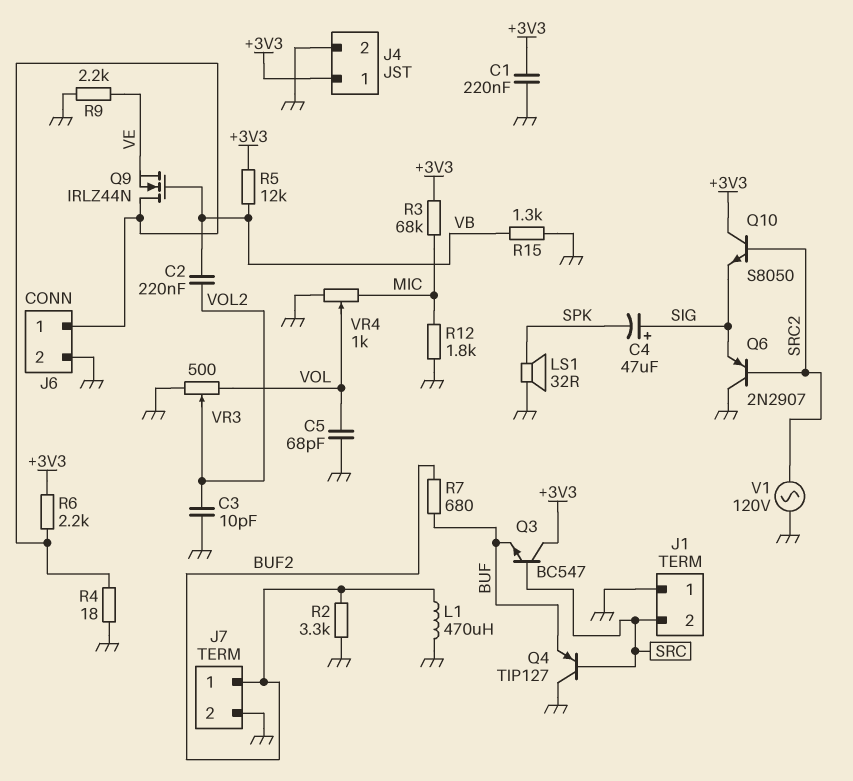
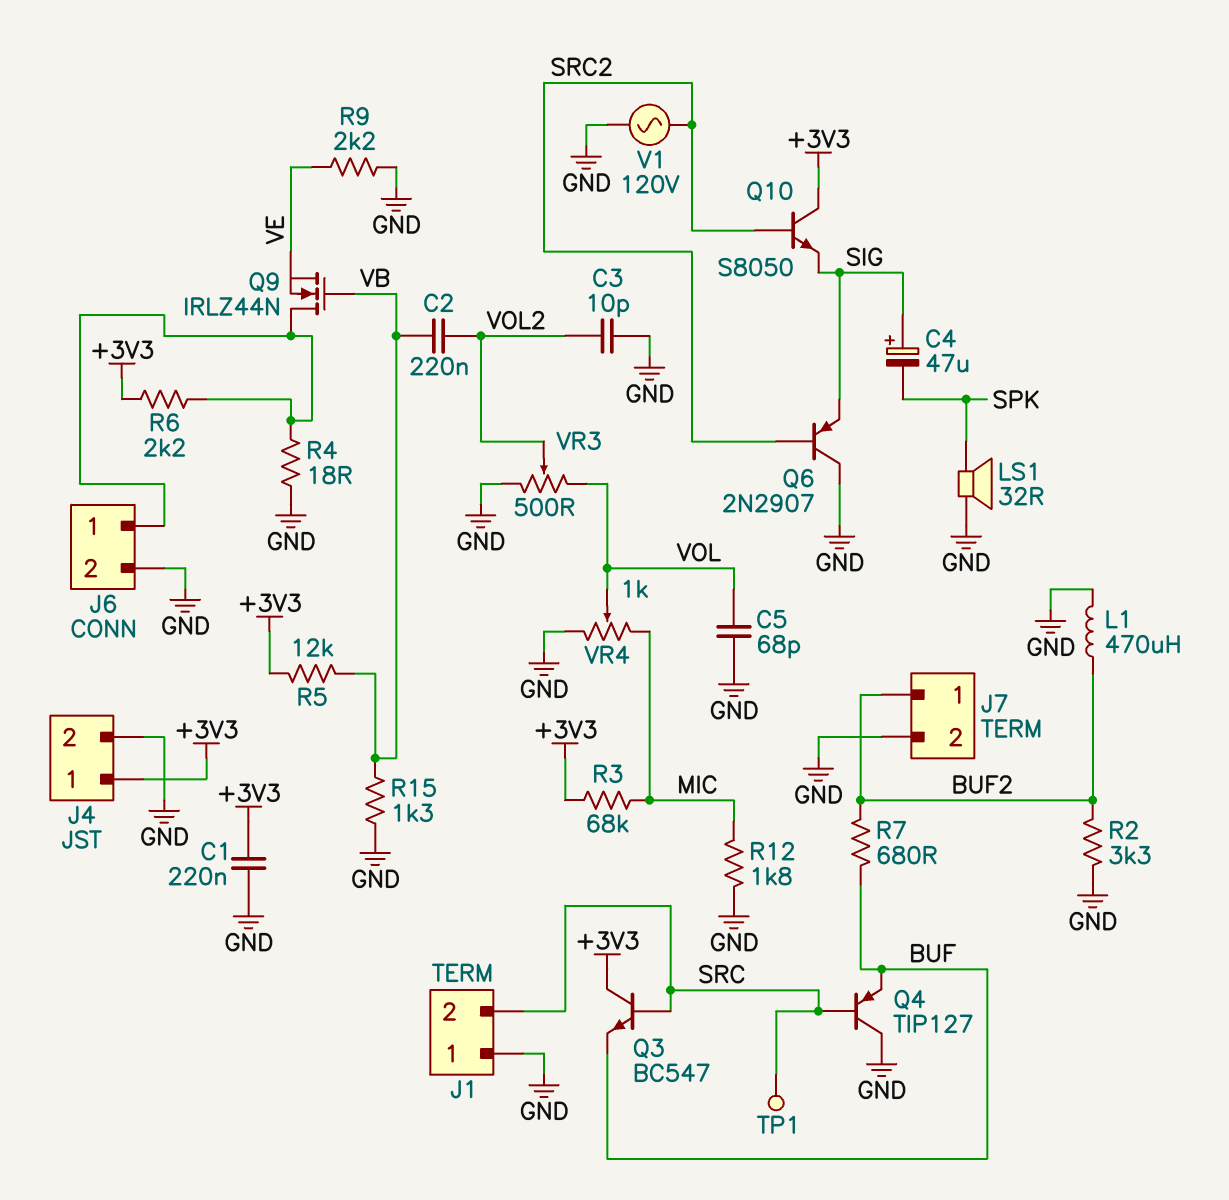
TP1: none -> test point (SRC)

